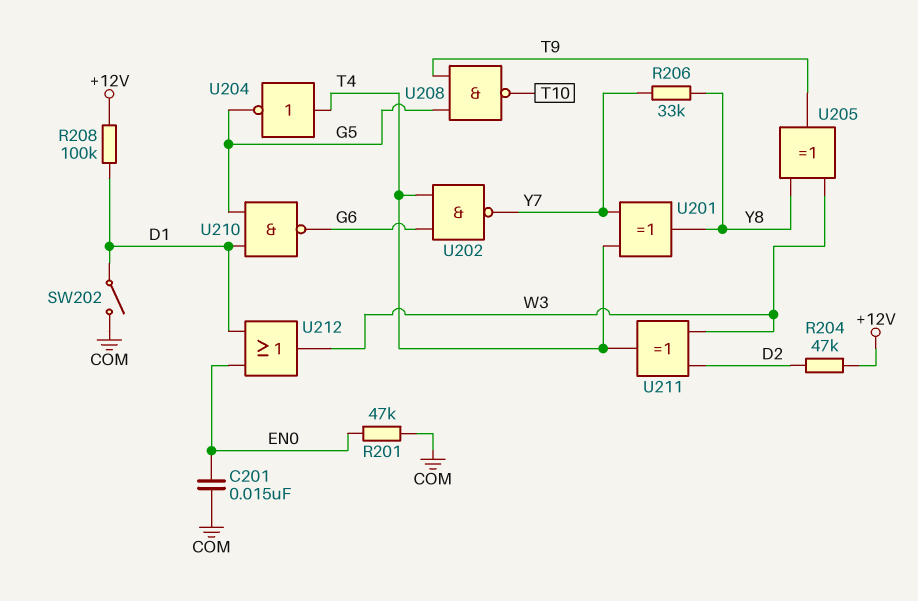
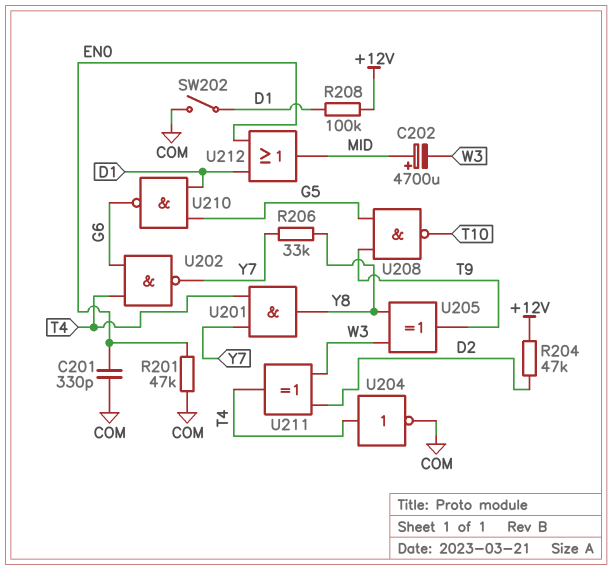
C201: 15nF (COM, EN0) -> 330pF (COM, EN0)
C202: none -> 4700uF (plus MID, minus W3)
U201: XOR (in T4, in Y7, out Y8) -> AND (in T4, in Y7, out Y8)
U204: NOT (in T4, out G5) -> NOT (in T4, out COM)
U212: OR (in D1, in EN0, out W3) -> OR (in D1, in EN0, out MID)

